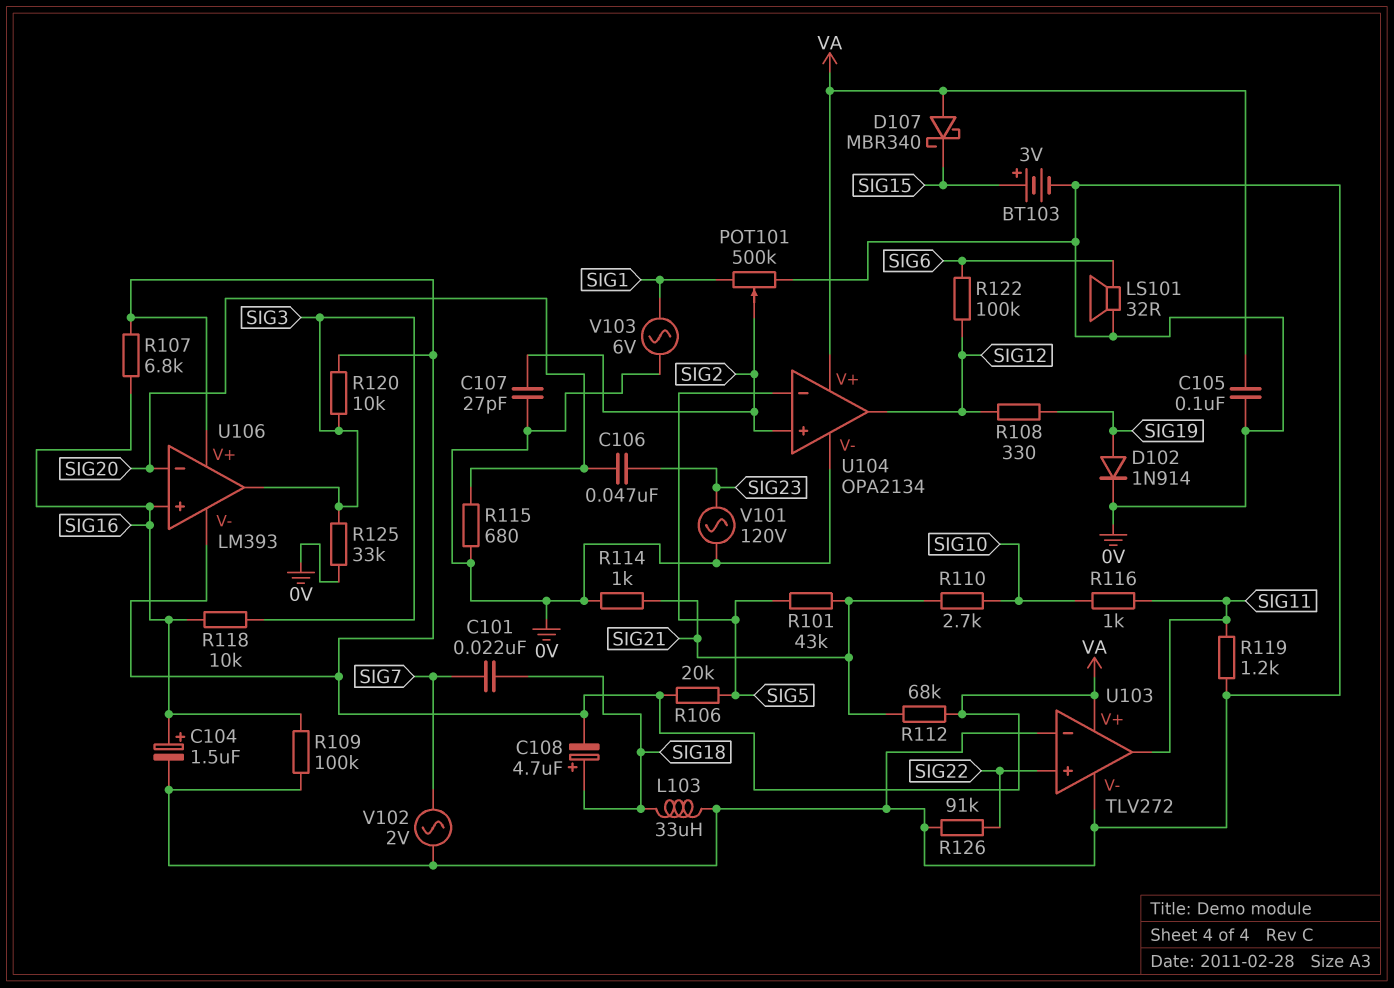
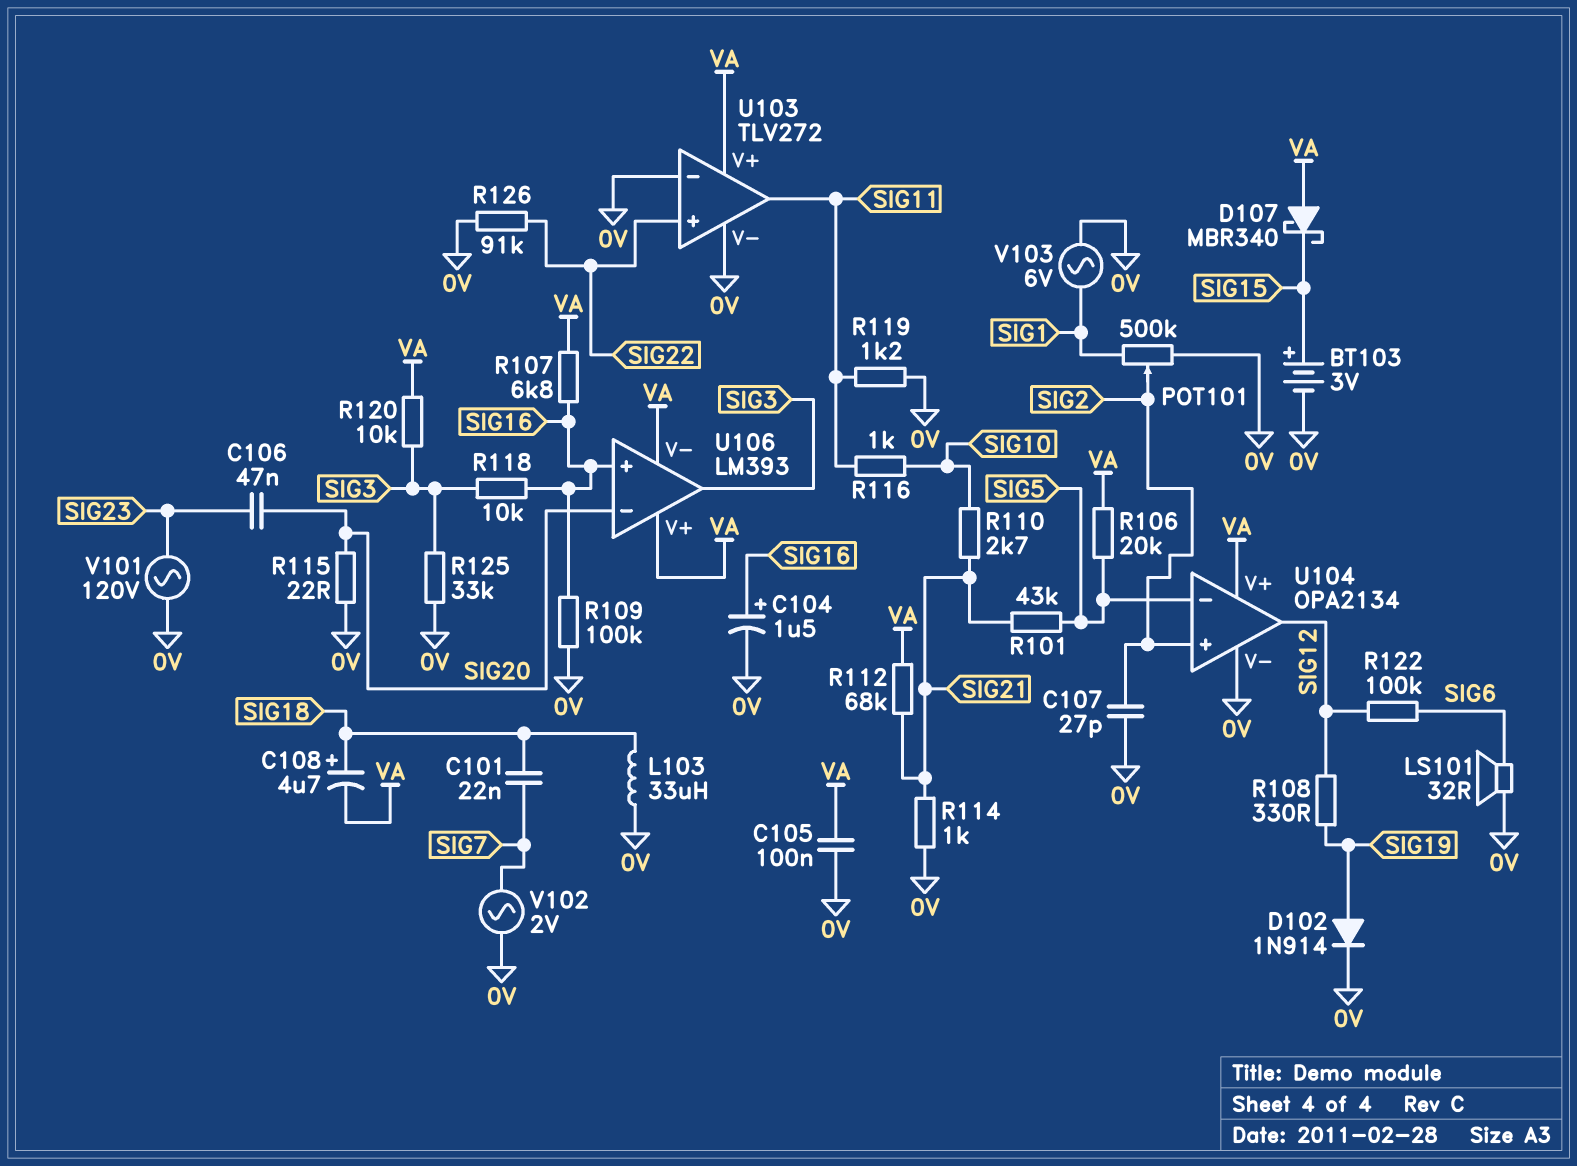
R115: 680 (0V, SIG20) -> 22 (0V, SIG20)

